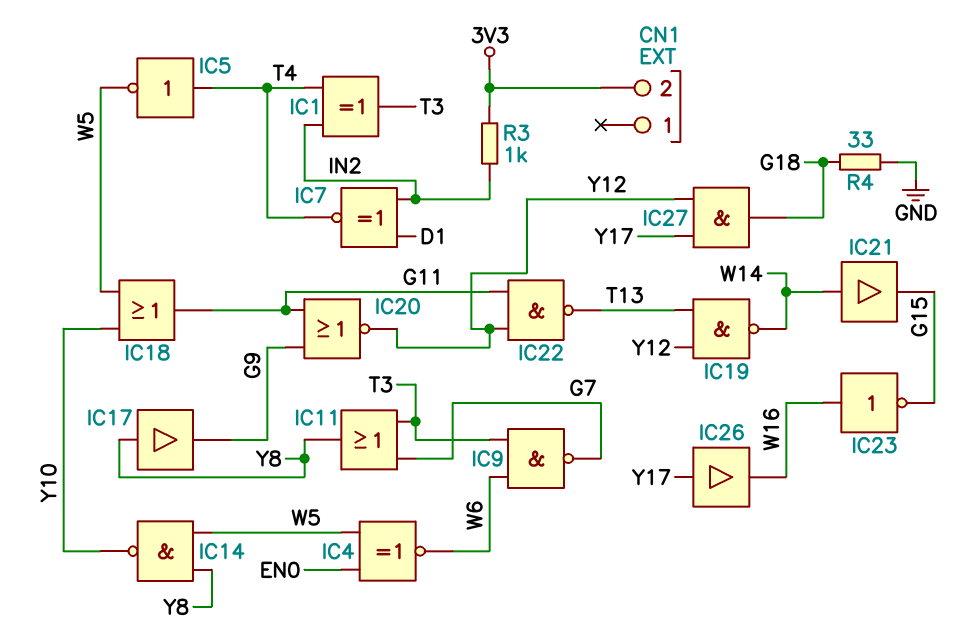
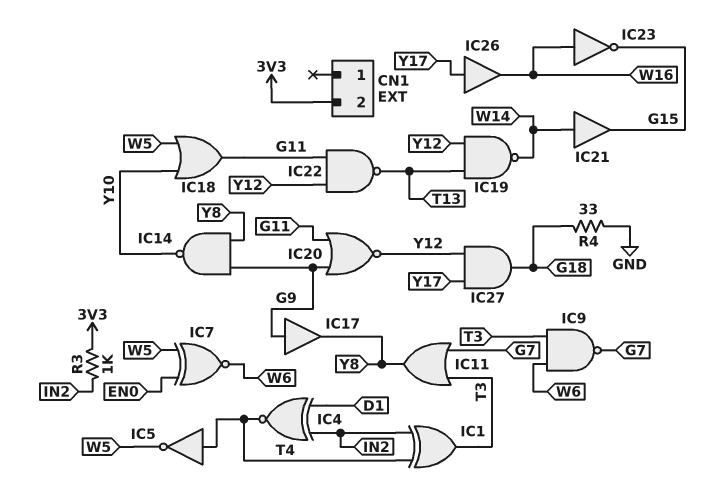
IC4: XNOR (in EN0, in W5, out W6) -> XNOR (in D1, in IN2, out T4)
IC7: XNOR (in D1, in IN2, out T4) -> XNOR (in EN0, in W5, out W6)
IC14: NAND (in W5, in Y8, out Y10) -> NAND (in G9, in Y8, out Y10)
IC17: buffer (in Y8, out G9) -> buffer (in G9, out Y8)

